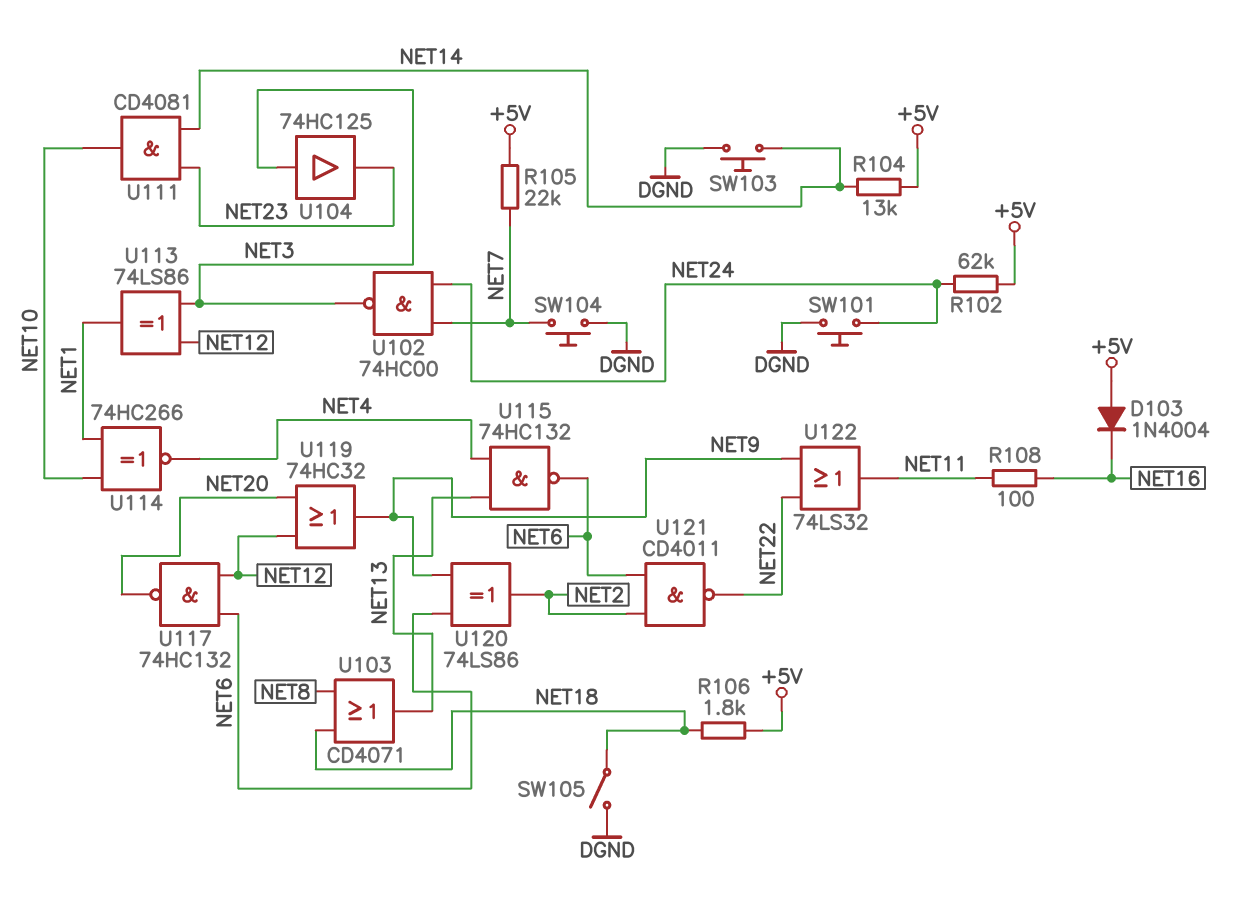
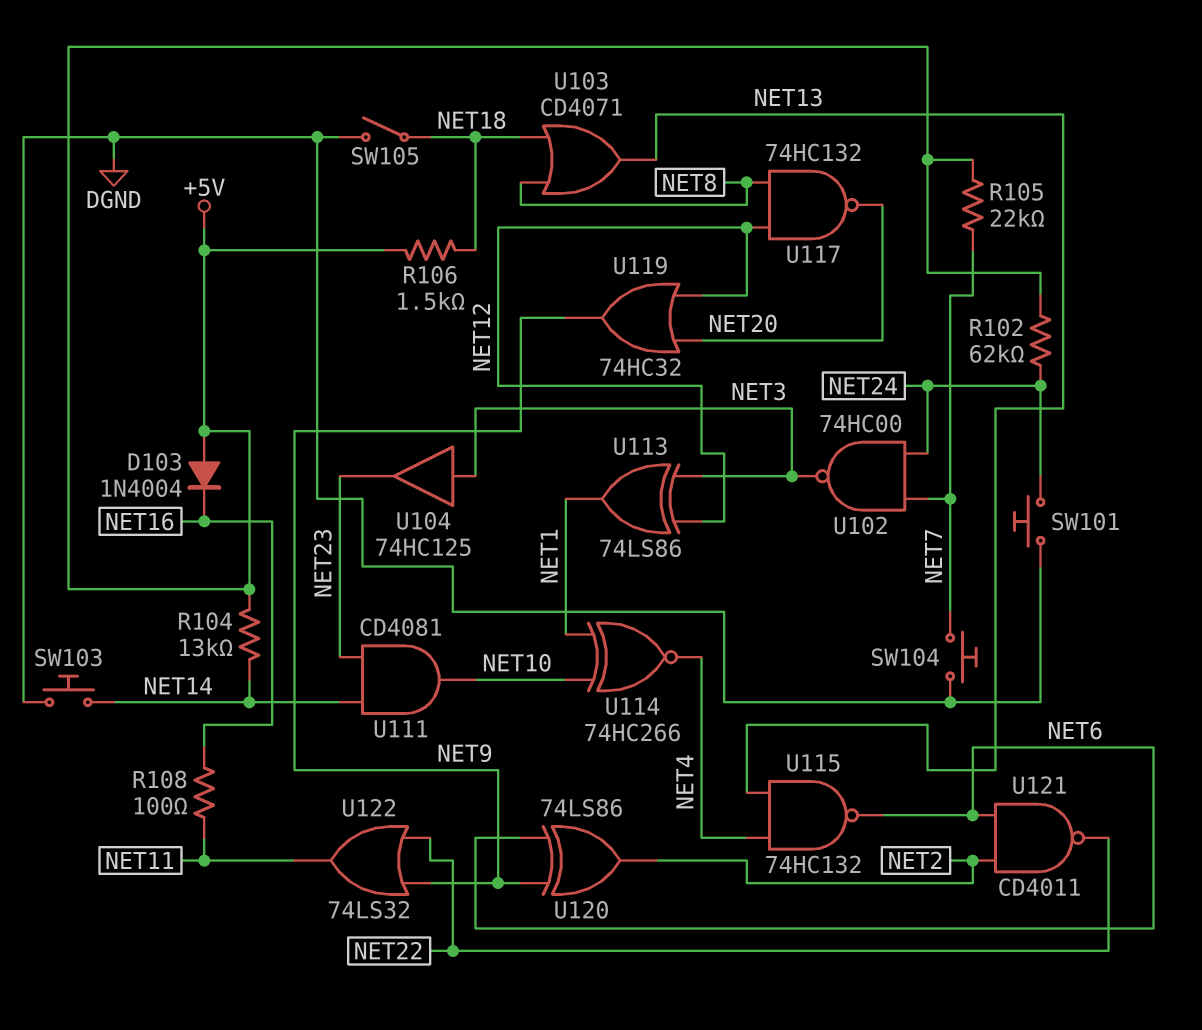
R106: 1.8k (+5V, NET18) -> 1.5k (+5V, NET18)
U117: NAND 74HC132 (in NET6, in NET12, out NET20) -> NAND 74HC132 (in NET8, in NET12, out NET20)

